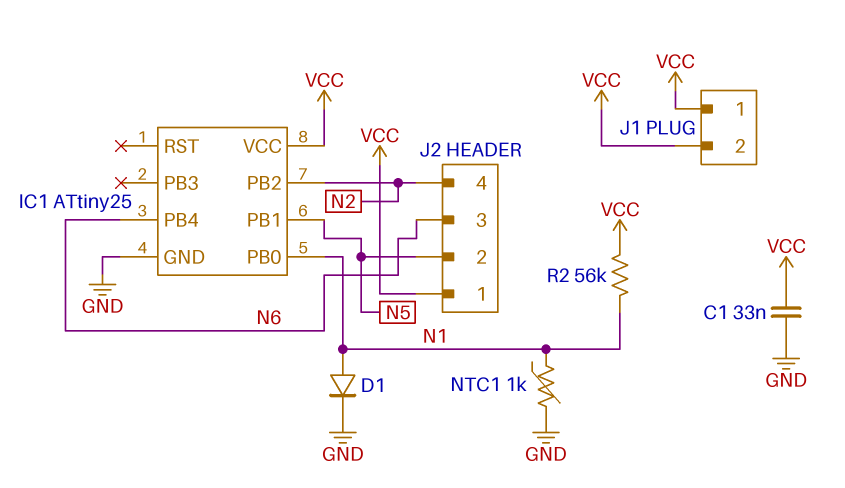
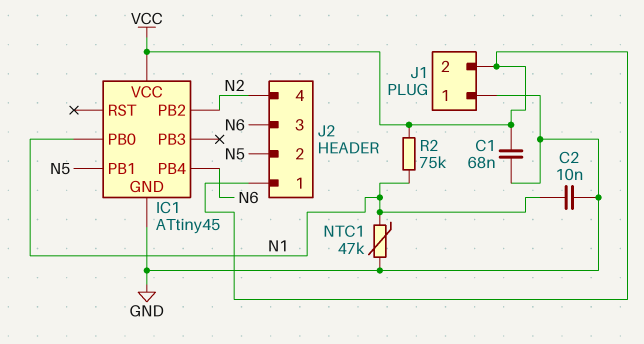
C1: 33nF (GND, VCC) -> 68nF (GND, VCC)
C2: none -> 10nF (GND, N1)
D1: diode (A N1, K GND) -> none
IC1: ATtiny25 -> ATtiny45
J1 pin 1: VCC -> GND
NTC1: 1k (GND, N1) -> 47k (GND, N1)
R2: 56k (N1, VCC) -> 75k (N1, VCC)

